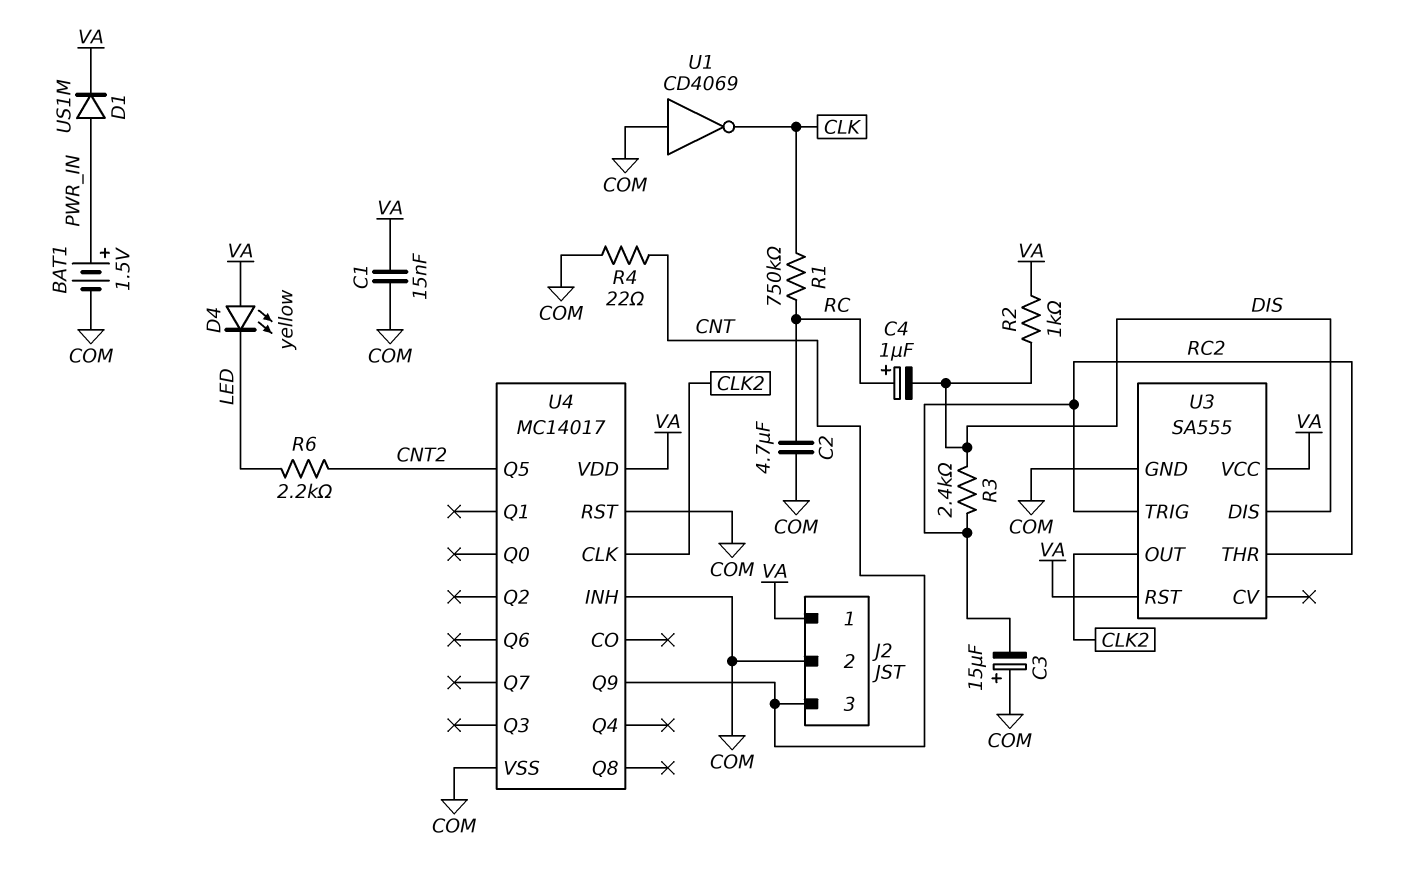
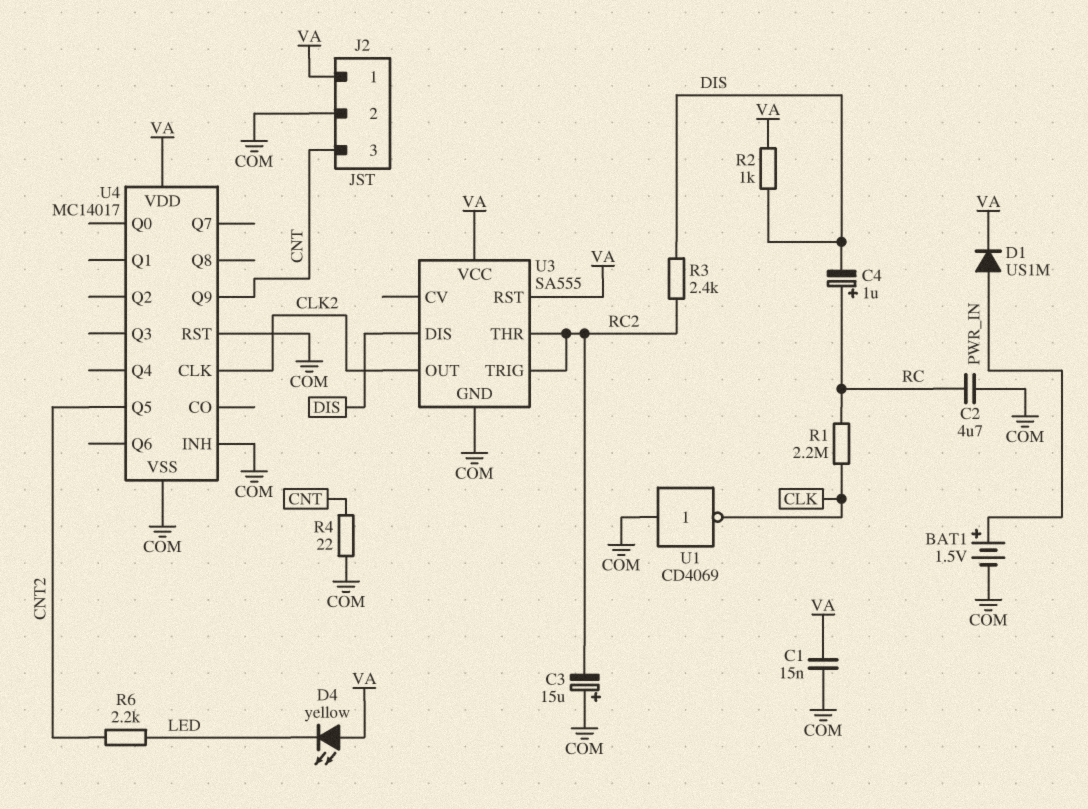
R1: 750k (CLK, RC) -> 2.2M (CLK, RC)

